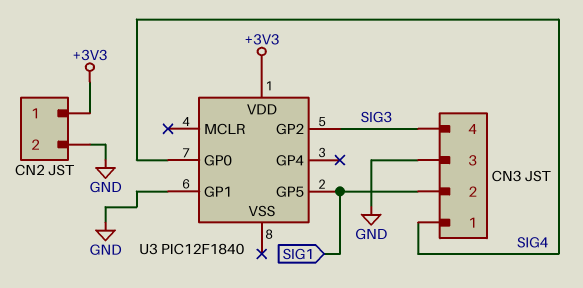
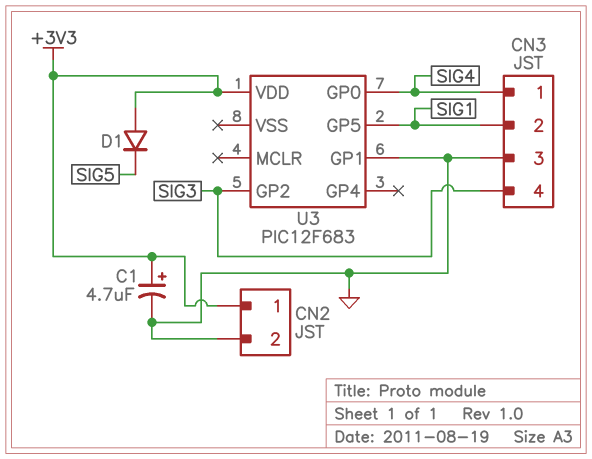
C1: none -> 4.7uF (plus +3V3, minus GND)
D1: none -> diode (A +3V3, K SIG5)
U3: PIC12F1840 -> PIC12F683

